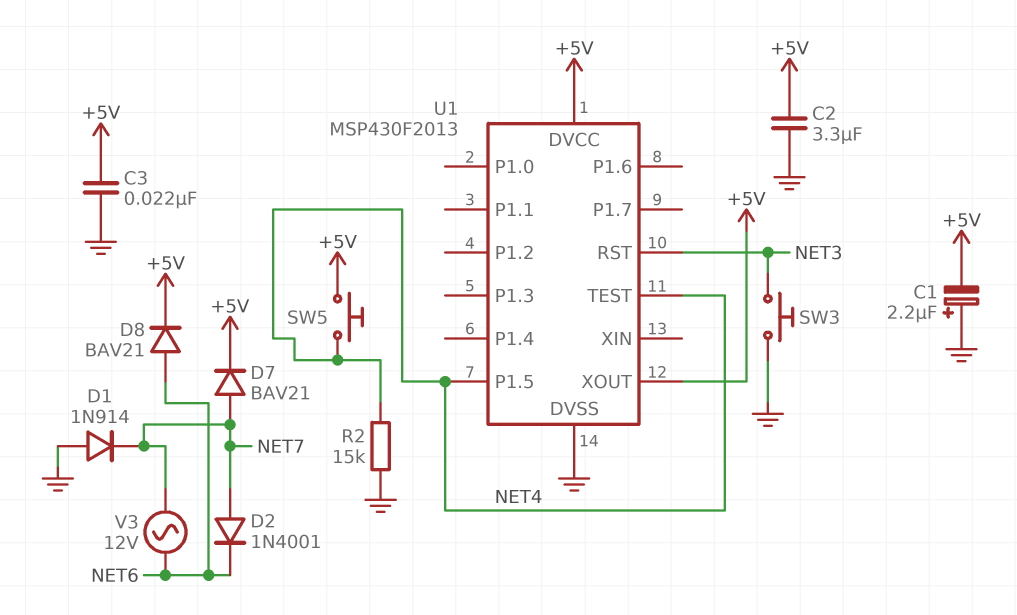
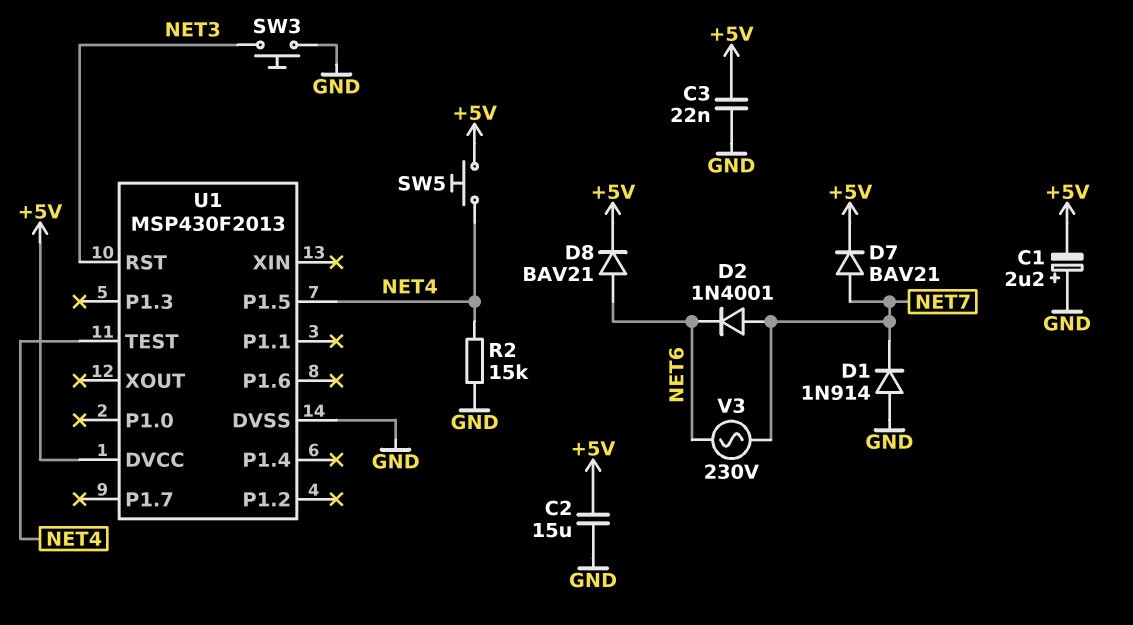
C2: 3.3uF (+5V, GND) -> 15uF (+5V, GND)
U1 pin XOUT: +5V -> none
V3: AC 12V (NET6, NET7) -> AC 230V (NET6, NET7)

